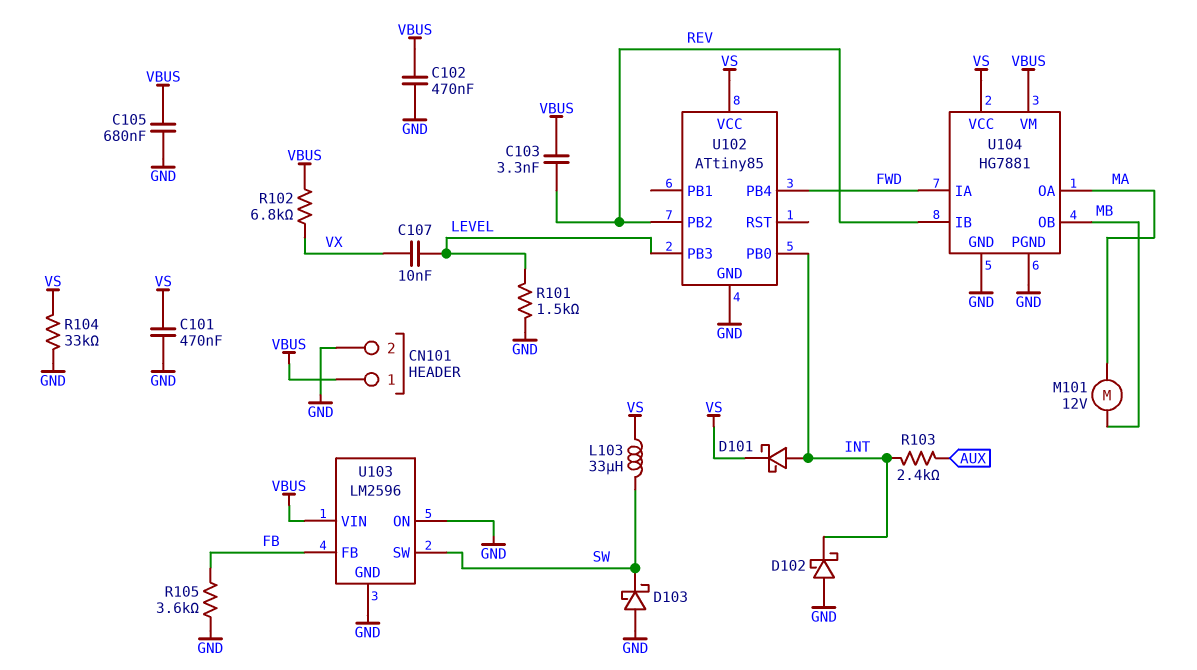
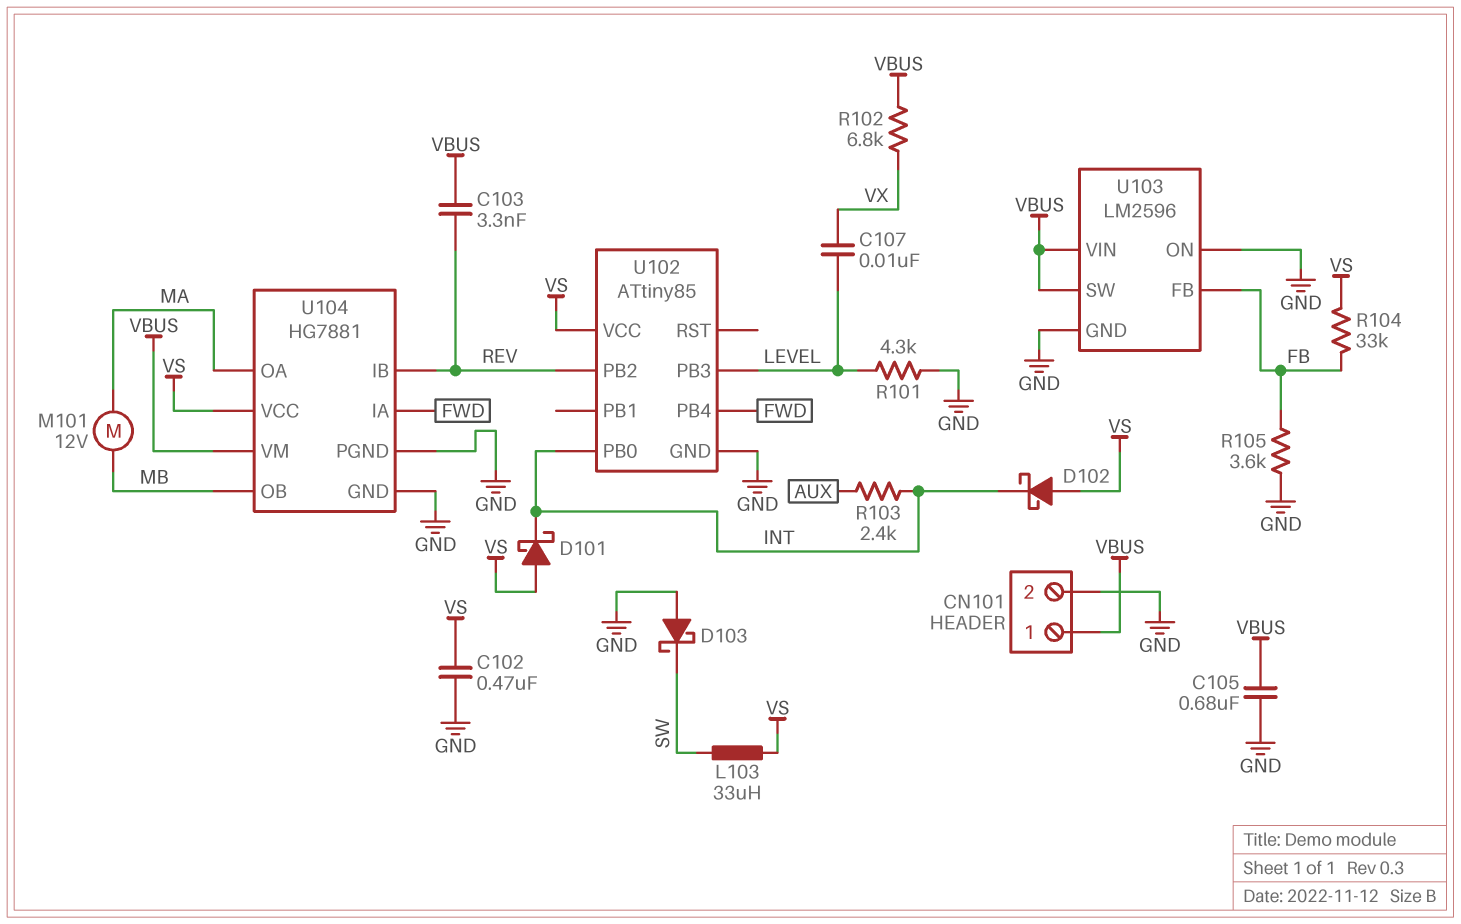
C101: 470nF (GND, VS) -> none
C102: 470nF (GND, VBUS) -> 470nF (GND, VS)
D101: schottky (A INT, K VS) -> schottky (A VS, K INT)
D102: schottky (A GND, K INT) -> schottky (A VS, K INT)
R101: 1.5k (GND, LEVEL) -> 4.3k (GND, LEVEL)
R104: 33k (GND, VS) -> 33k (FB, VS)
U103 pin SW: SW -> VBUS

